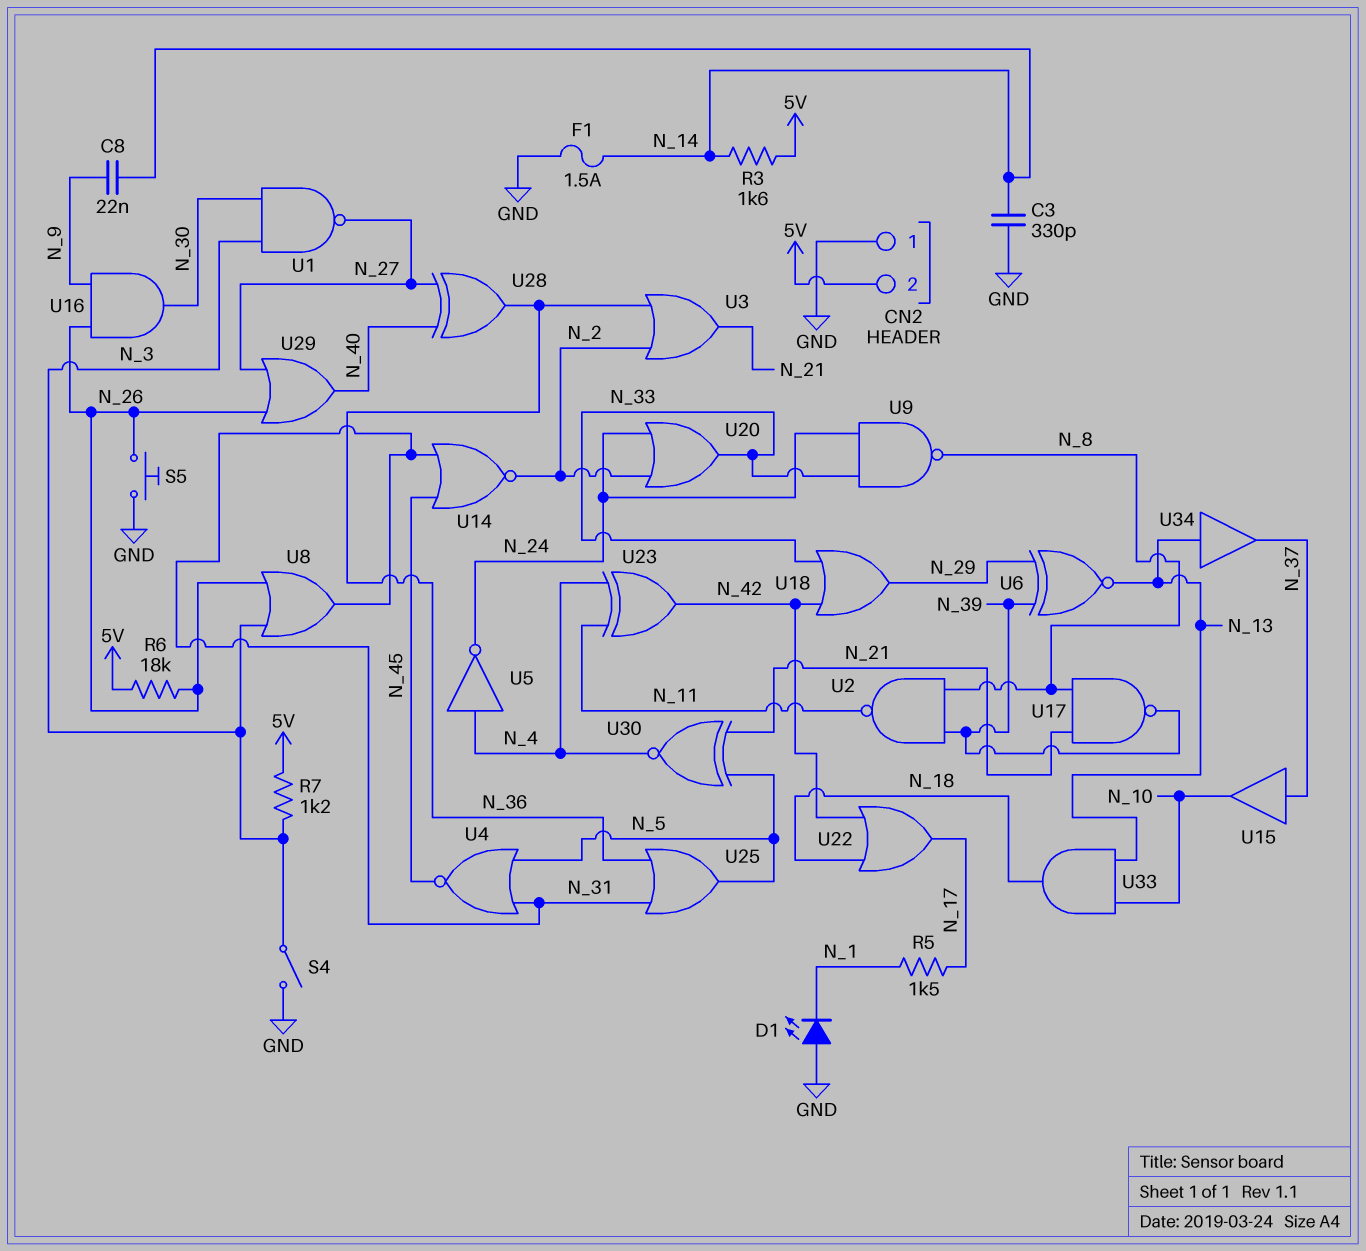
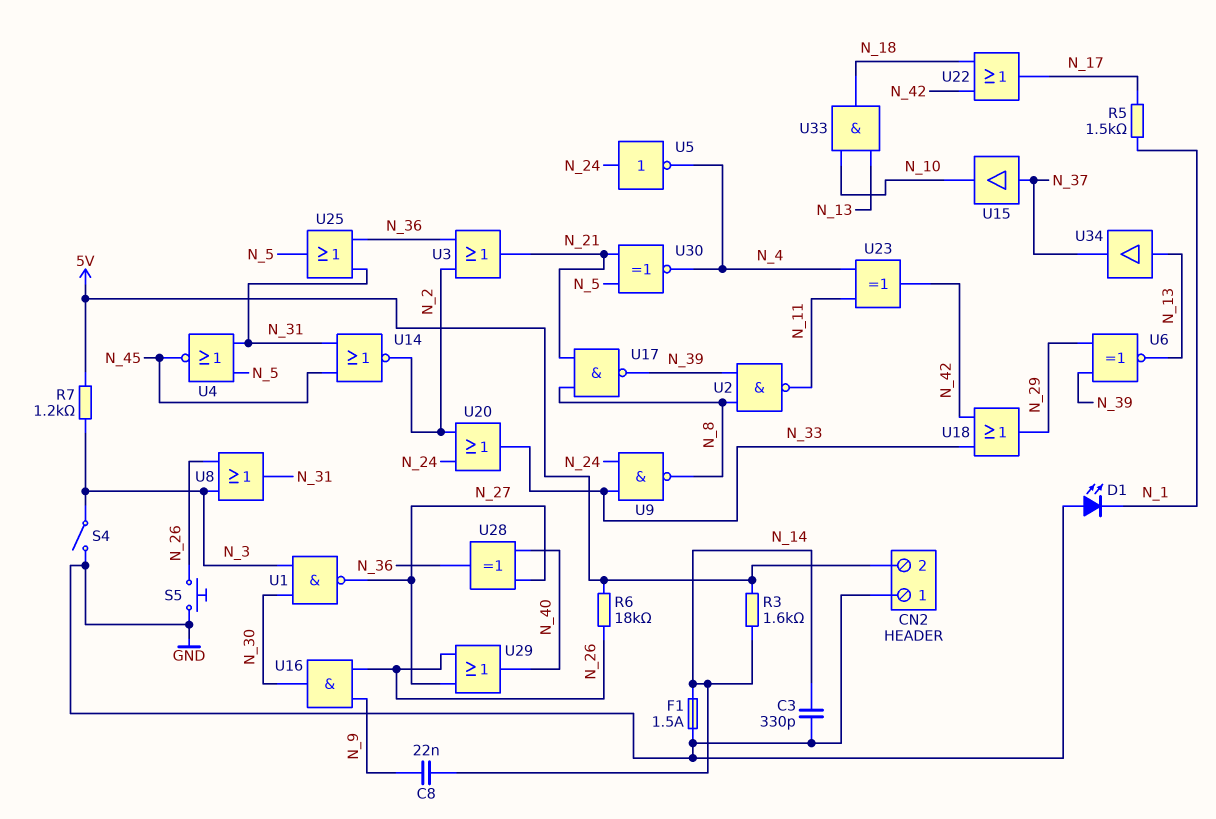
U5: NOT (in N_4, out N_24) -> NOT (in N_24, out N_4)

